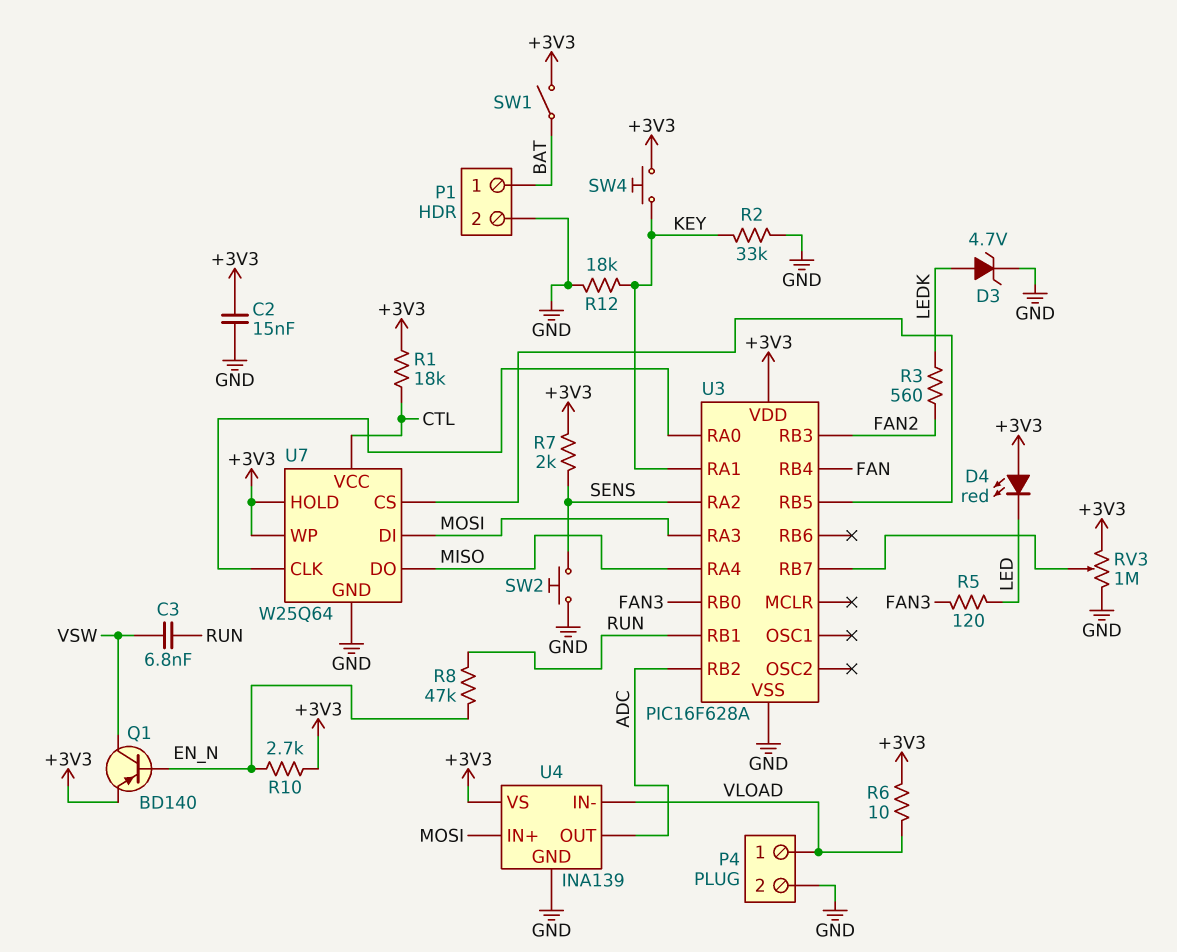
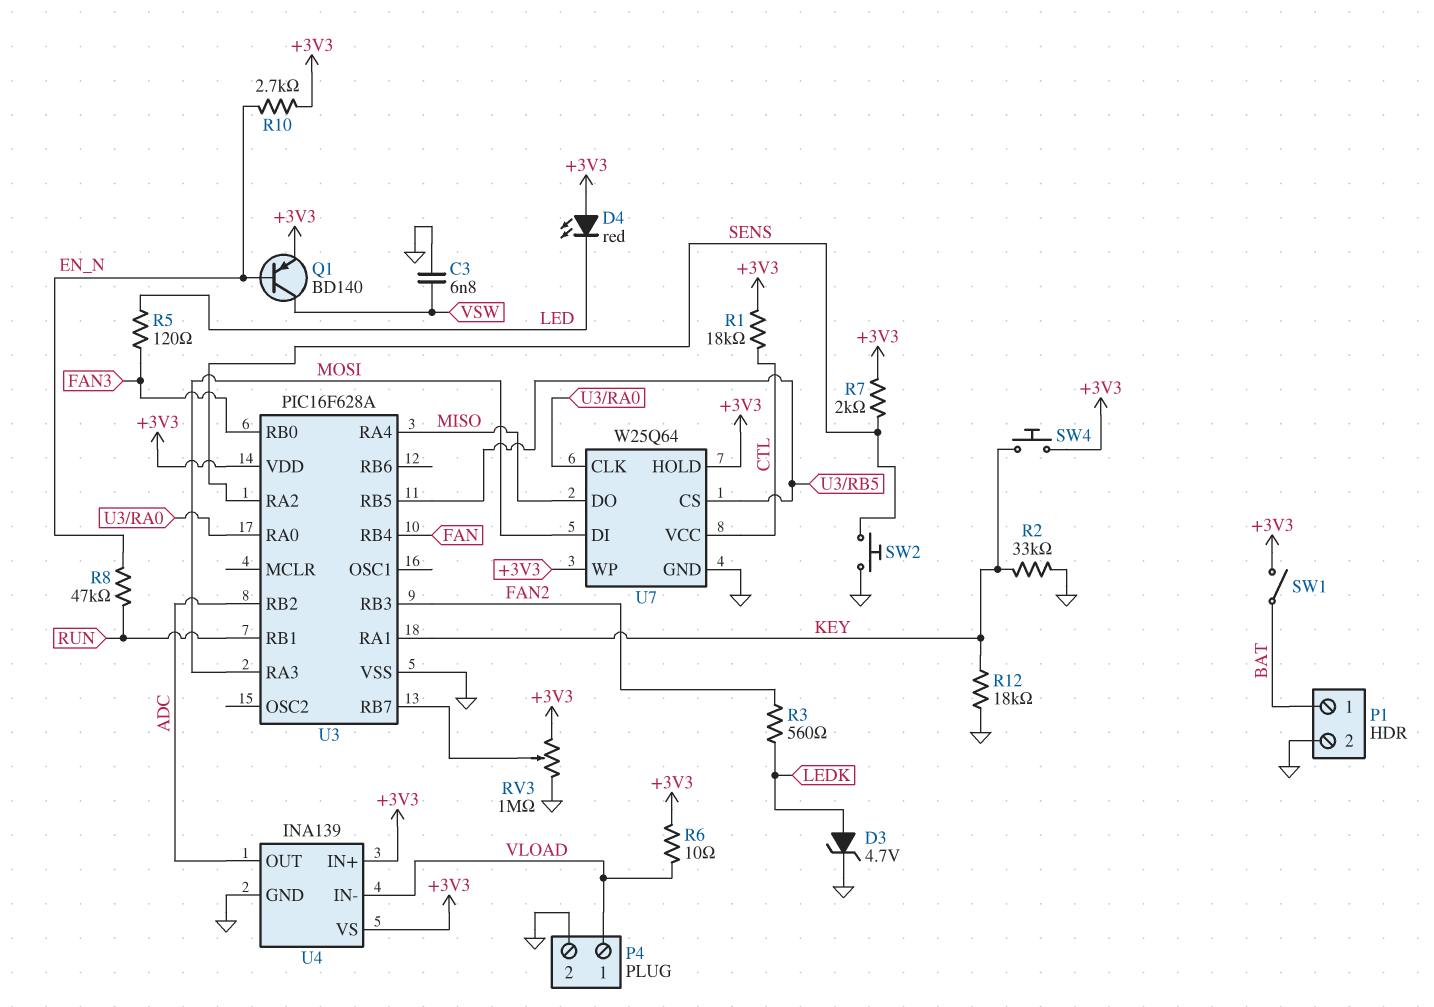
C2: 15nF (+3V3, GND) -> none
C3: 6.8nF (RUN, VSW) -> 6.8nF (GND, VSW)
U4 pin IN+: MOSI -> +3V3

